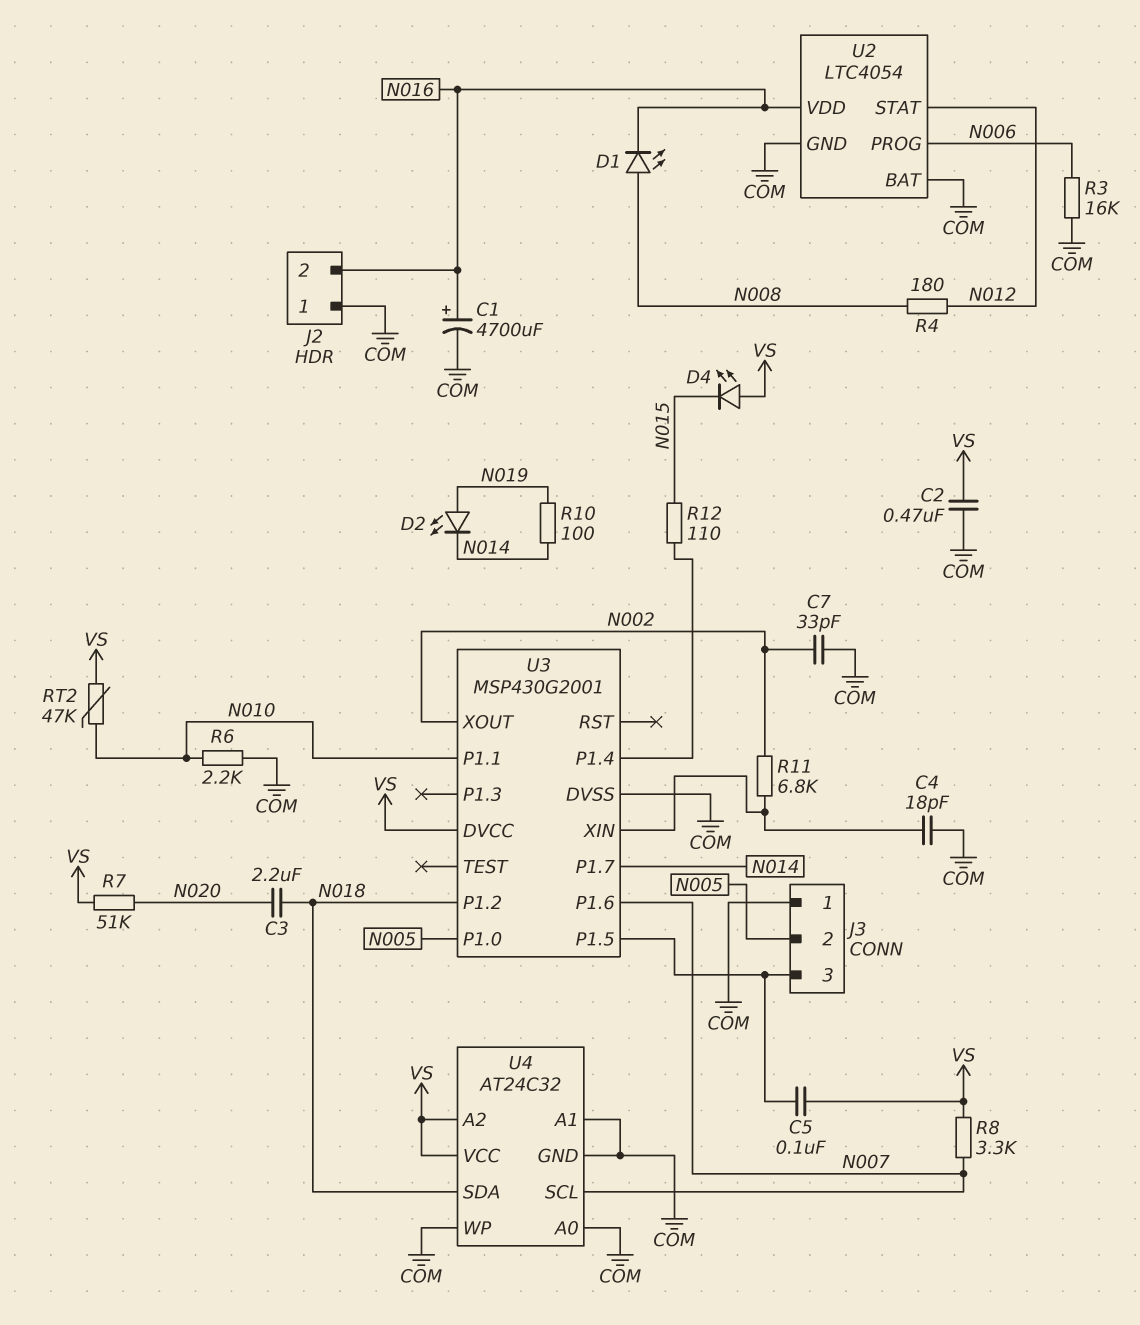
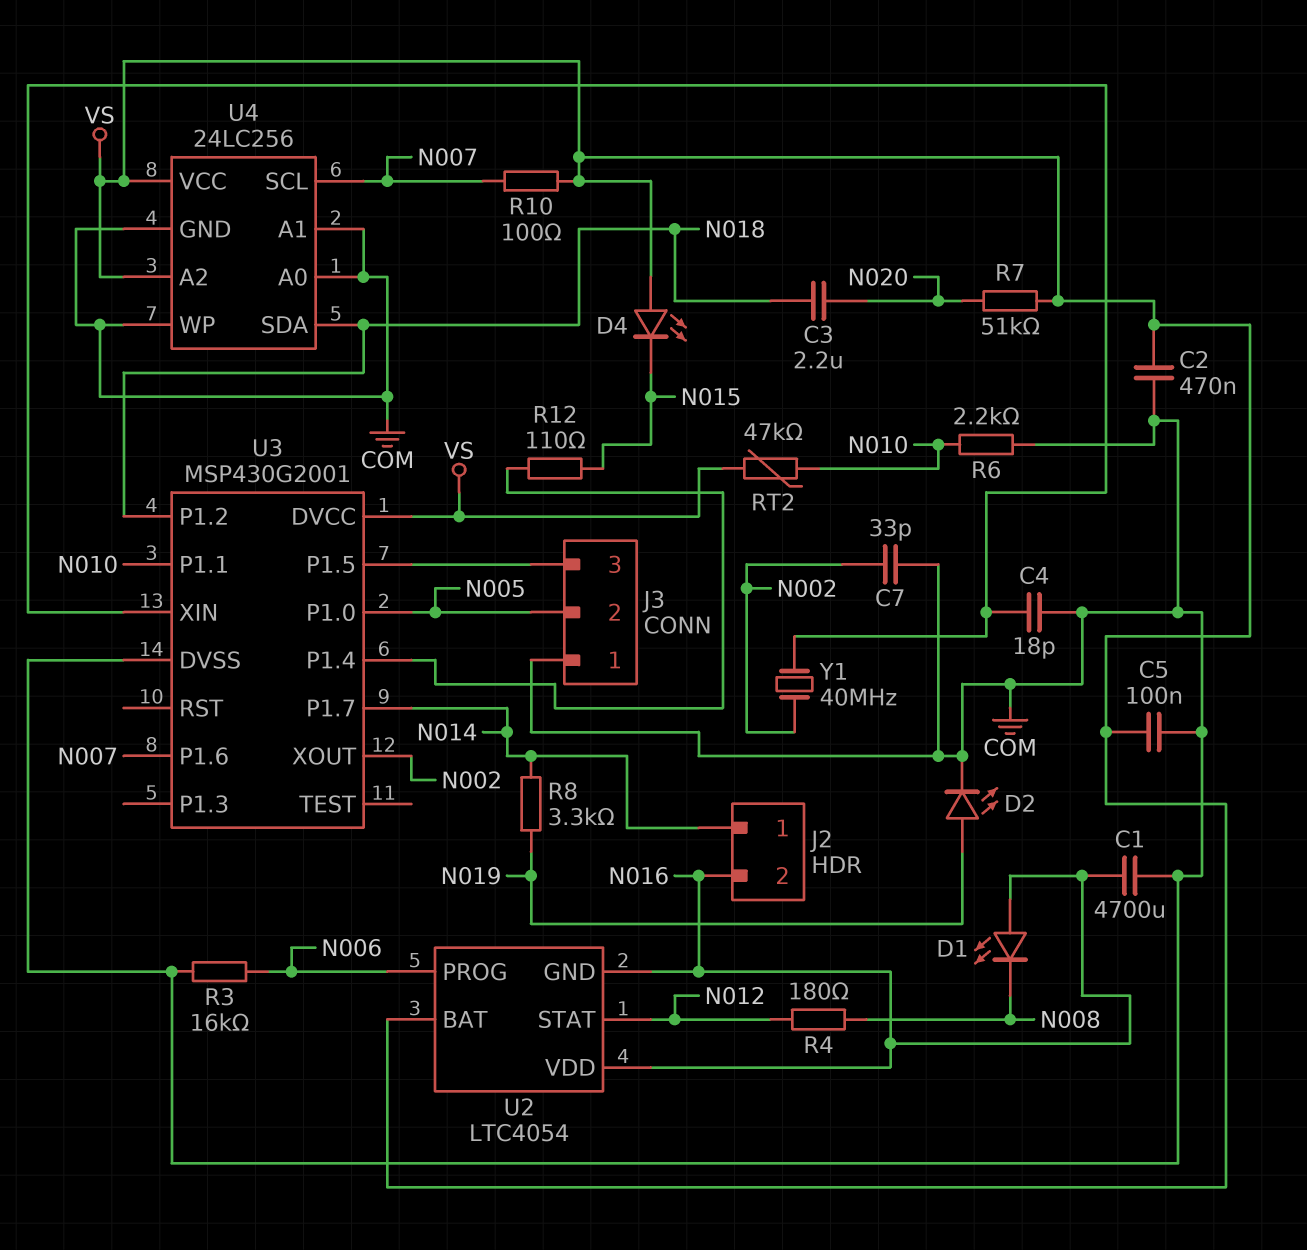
C1: 4700uF (plus N016, minus COM) -> 4700uF (COM, N016)
C5: 100nF (J3/3, VS) -> 100nF (COM, VS)
D1: LED (A N008, K N016) -> LED (A N016, K N008)
D2: LED (A N019, K N014) -> LED (A N019, K COM)
J2 pin 1: COM -> N014
R8: 3.3k (N007, VS) -> 3.3k (N014, N019)
R10: 100 (N014, N019) -> 100 (N007, VS)
R11: 6.8k (N002, U3/XIN) -> none
U2 pin BAT: COM -> VS
U2 pin GND: COM -> N016
U4: AT24C32 -> 24LC256
Y1: none -> 40MHz (N002, U3/XIN)

